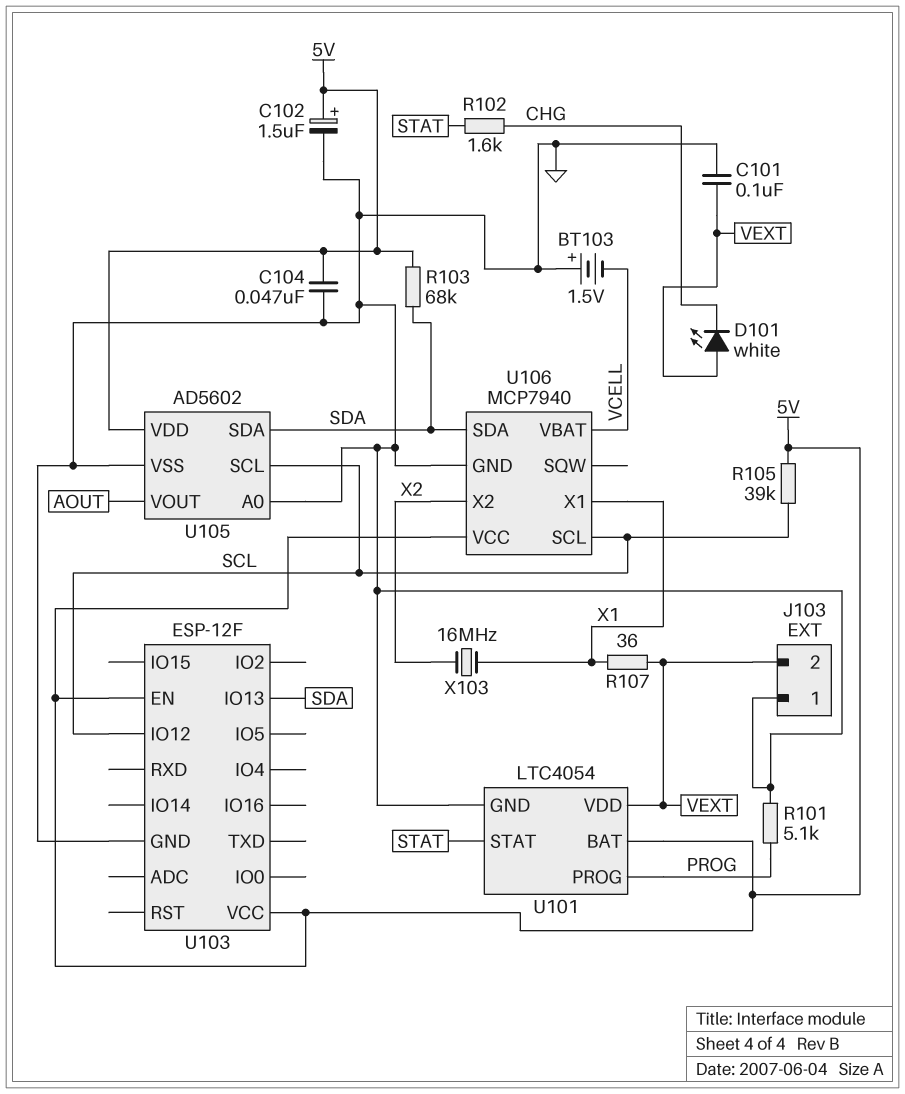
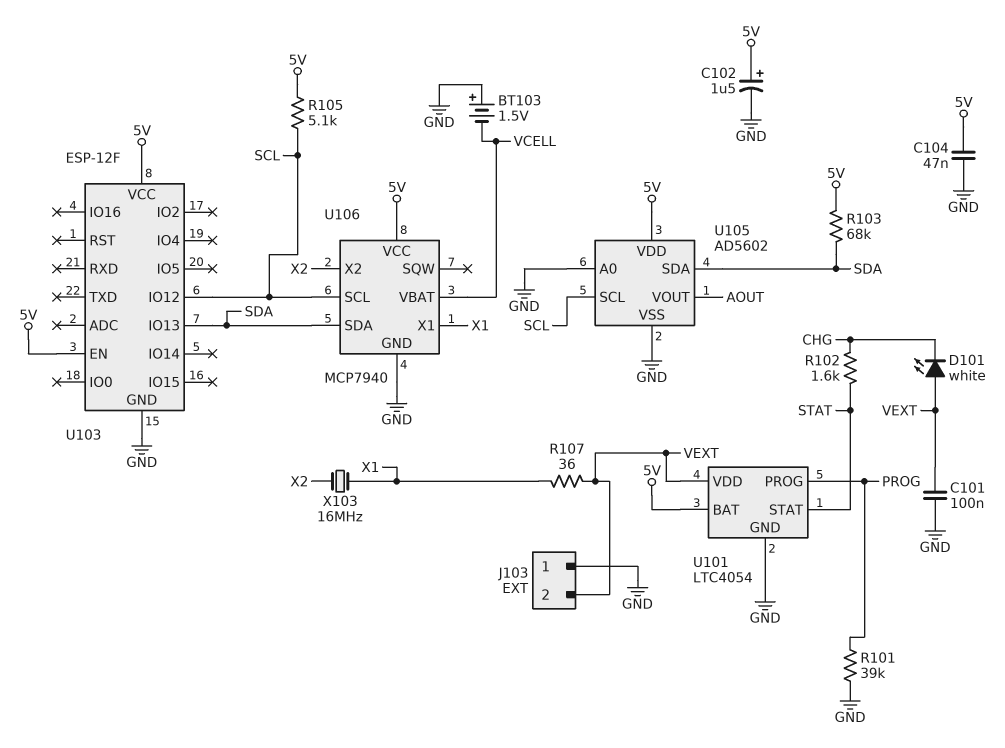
R101: 5.1k (GND, PROG) -> 39k (GND, PROG)
R105: 39k (5V, SCL) -> 5.1k (5V, SCL)

